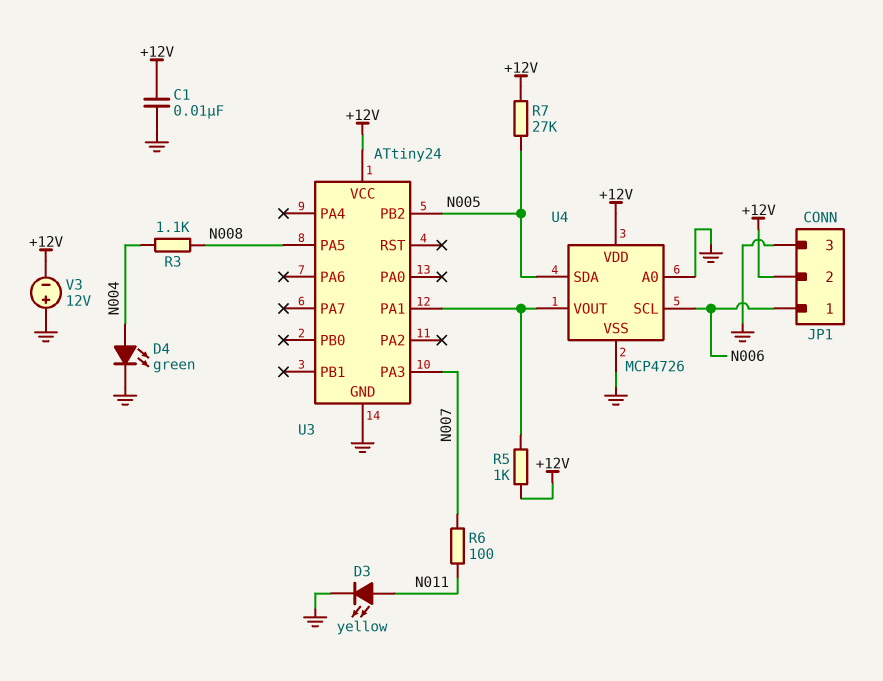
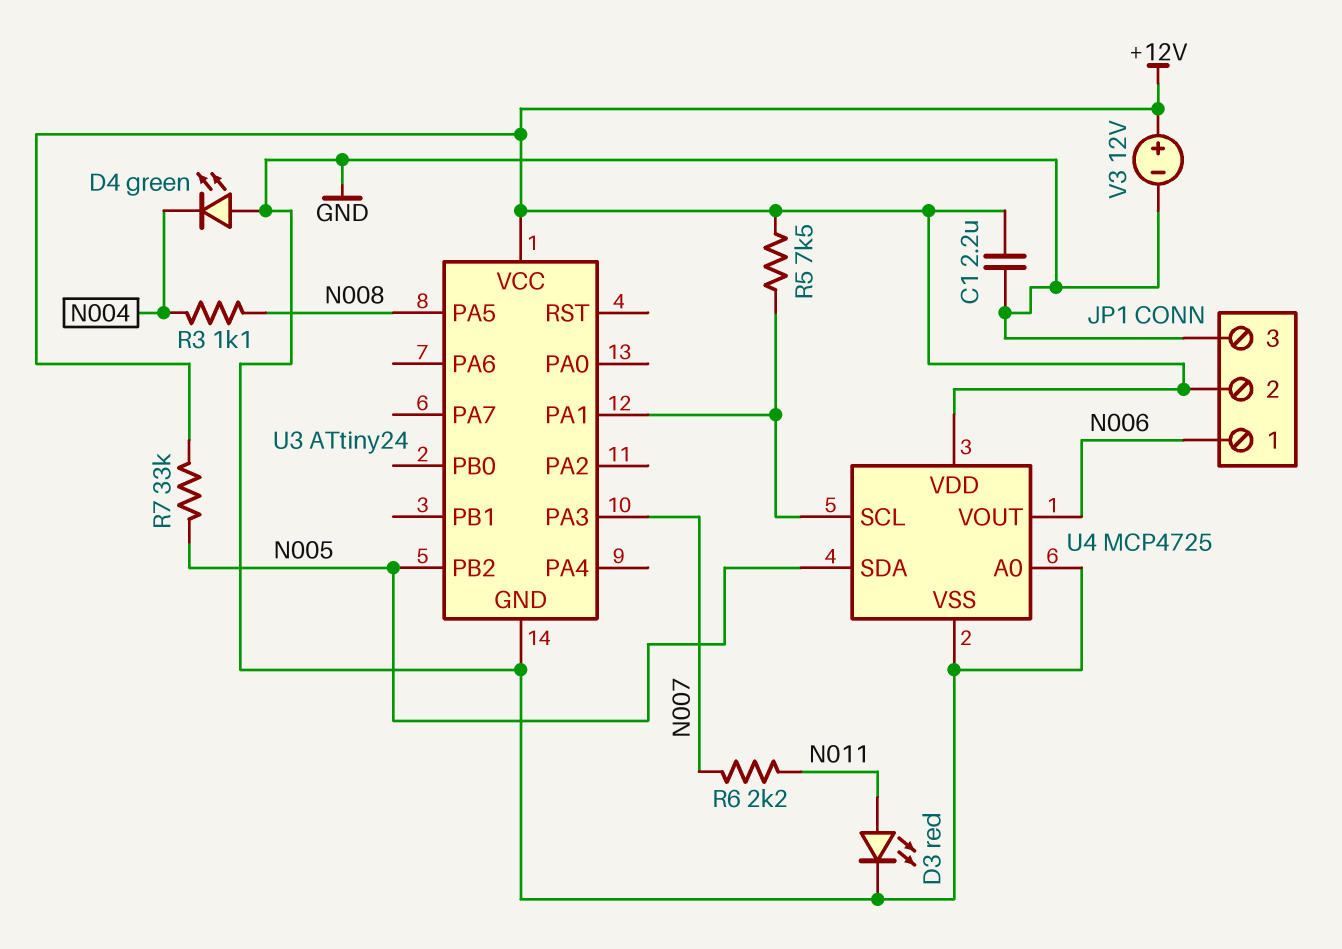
C1: 10nF (+12V, GND) -> 2.2uF (+12V, GND)
D3: LED yellow (A N011, K GND) -> LED red (A N011, K GND)
D4: LED green (A N004, K GND) -> LED green (A GND, K N004)
R5: 1k (+12V, U3/PA1) -> 7.5k (+12V, U3/PA1)
R6: 100 (N007, N011) -> 2.2k (N007, N011)
R7: 27k (+12V, N005) -> 33k (+12V, N005)
U4: MCP4726 -> MCP4725
U4 pin SCL: N006 -> U3/PA1
U4 pin VOUT: U3/PA1 -> N006
V3: 12V (plus GND, minus +12V) -> 12V (plus +12V, minus GND)

